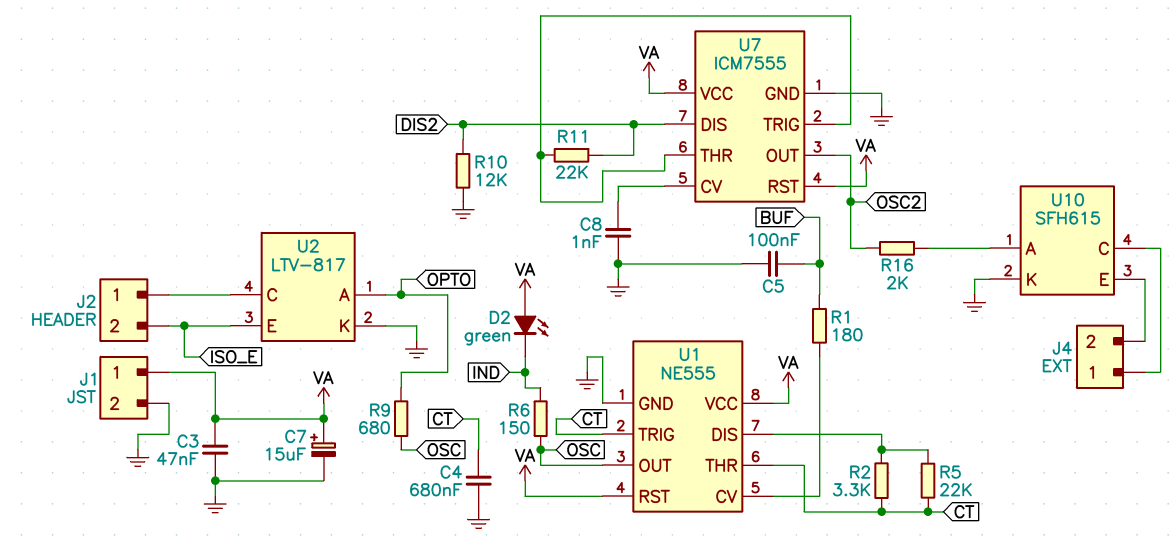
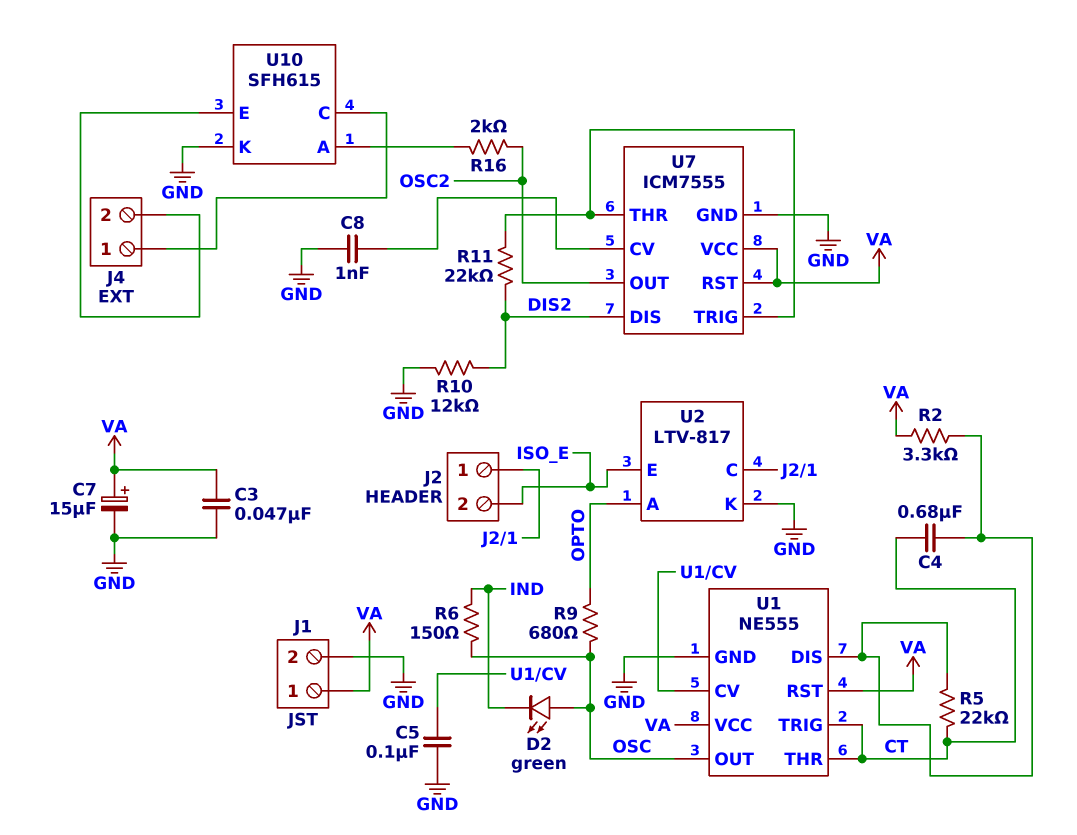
C4: 680nF (CT, GND) -> 680nF (CT, U1/DIS)
C5: 100nF (BUF, GND) -> 100nF (GND, U1/CV)
D2: LED green (A VA, K IND) -> LED green (A OSC, K IND)
R1: 180 (BUF, U1/CV) -> none
R2: 3.3k (CT, U1/DIS) -> 3.3k (U1/DIS, VA)

